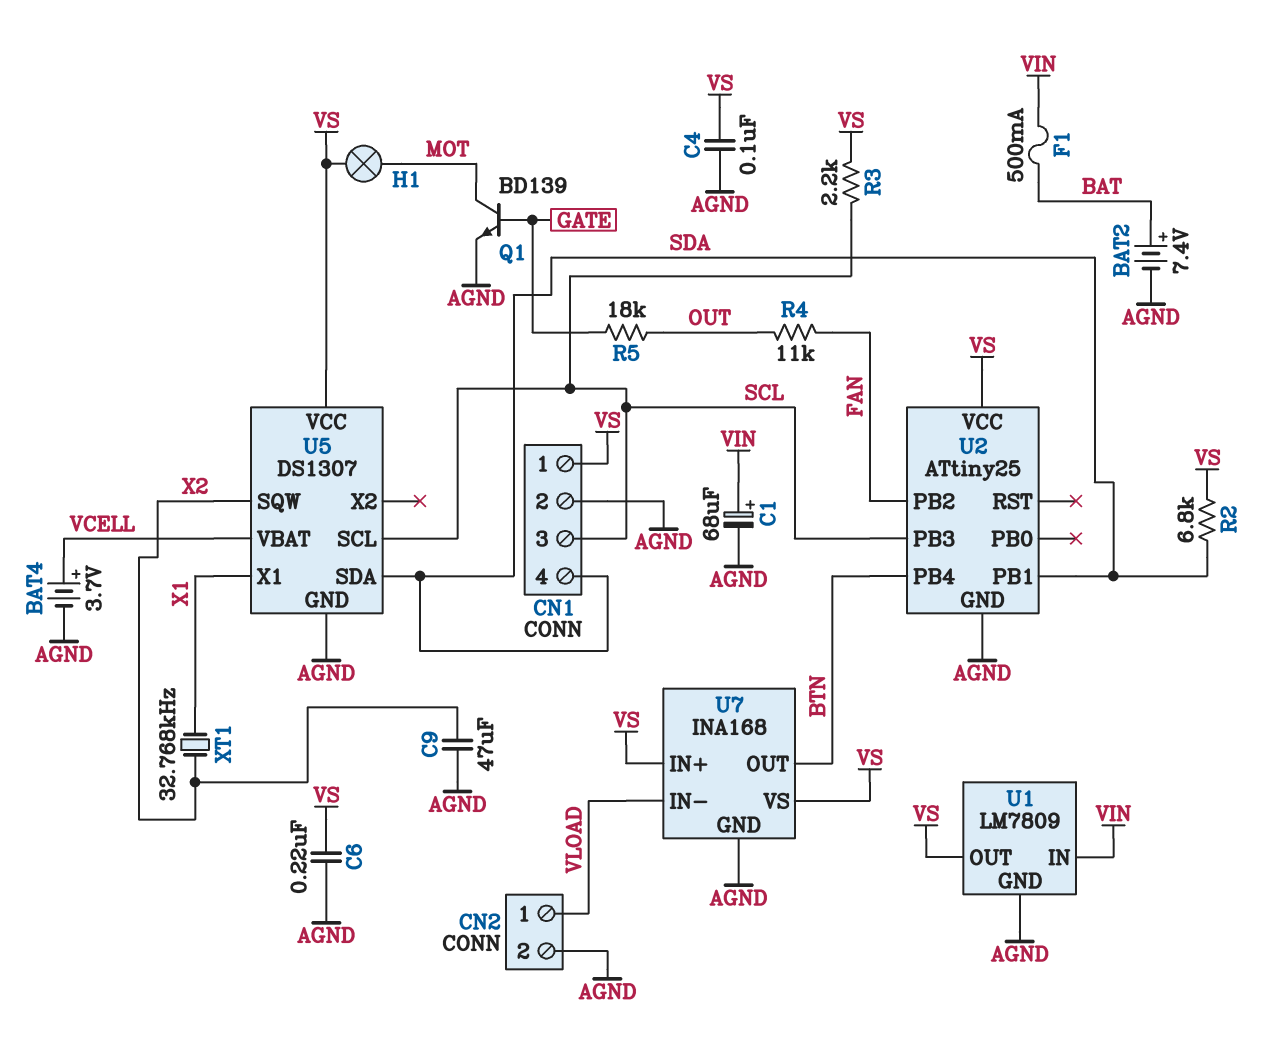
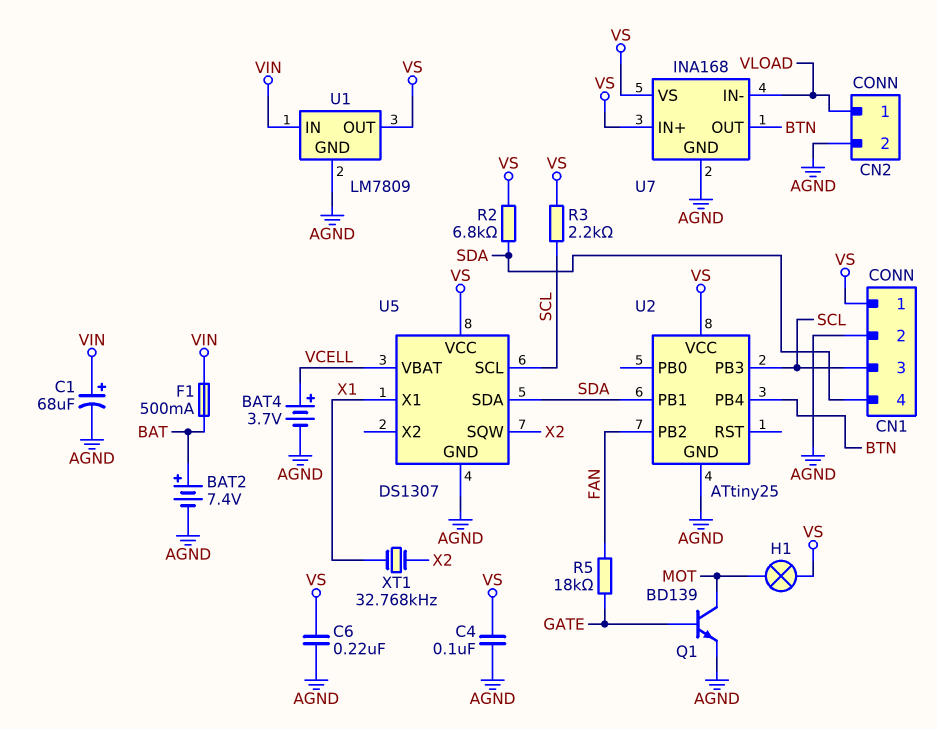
C9: 47uF (AGND, X2) -> none
R4: 11k (FAN, OUT) -> none
R5: 18k (GATE, OUT) -> 18k (FAN, GATE)

